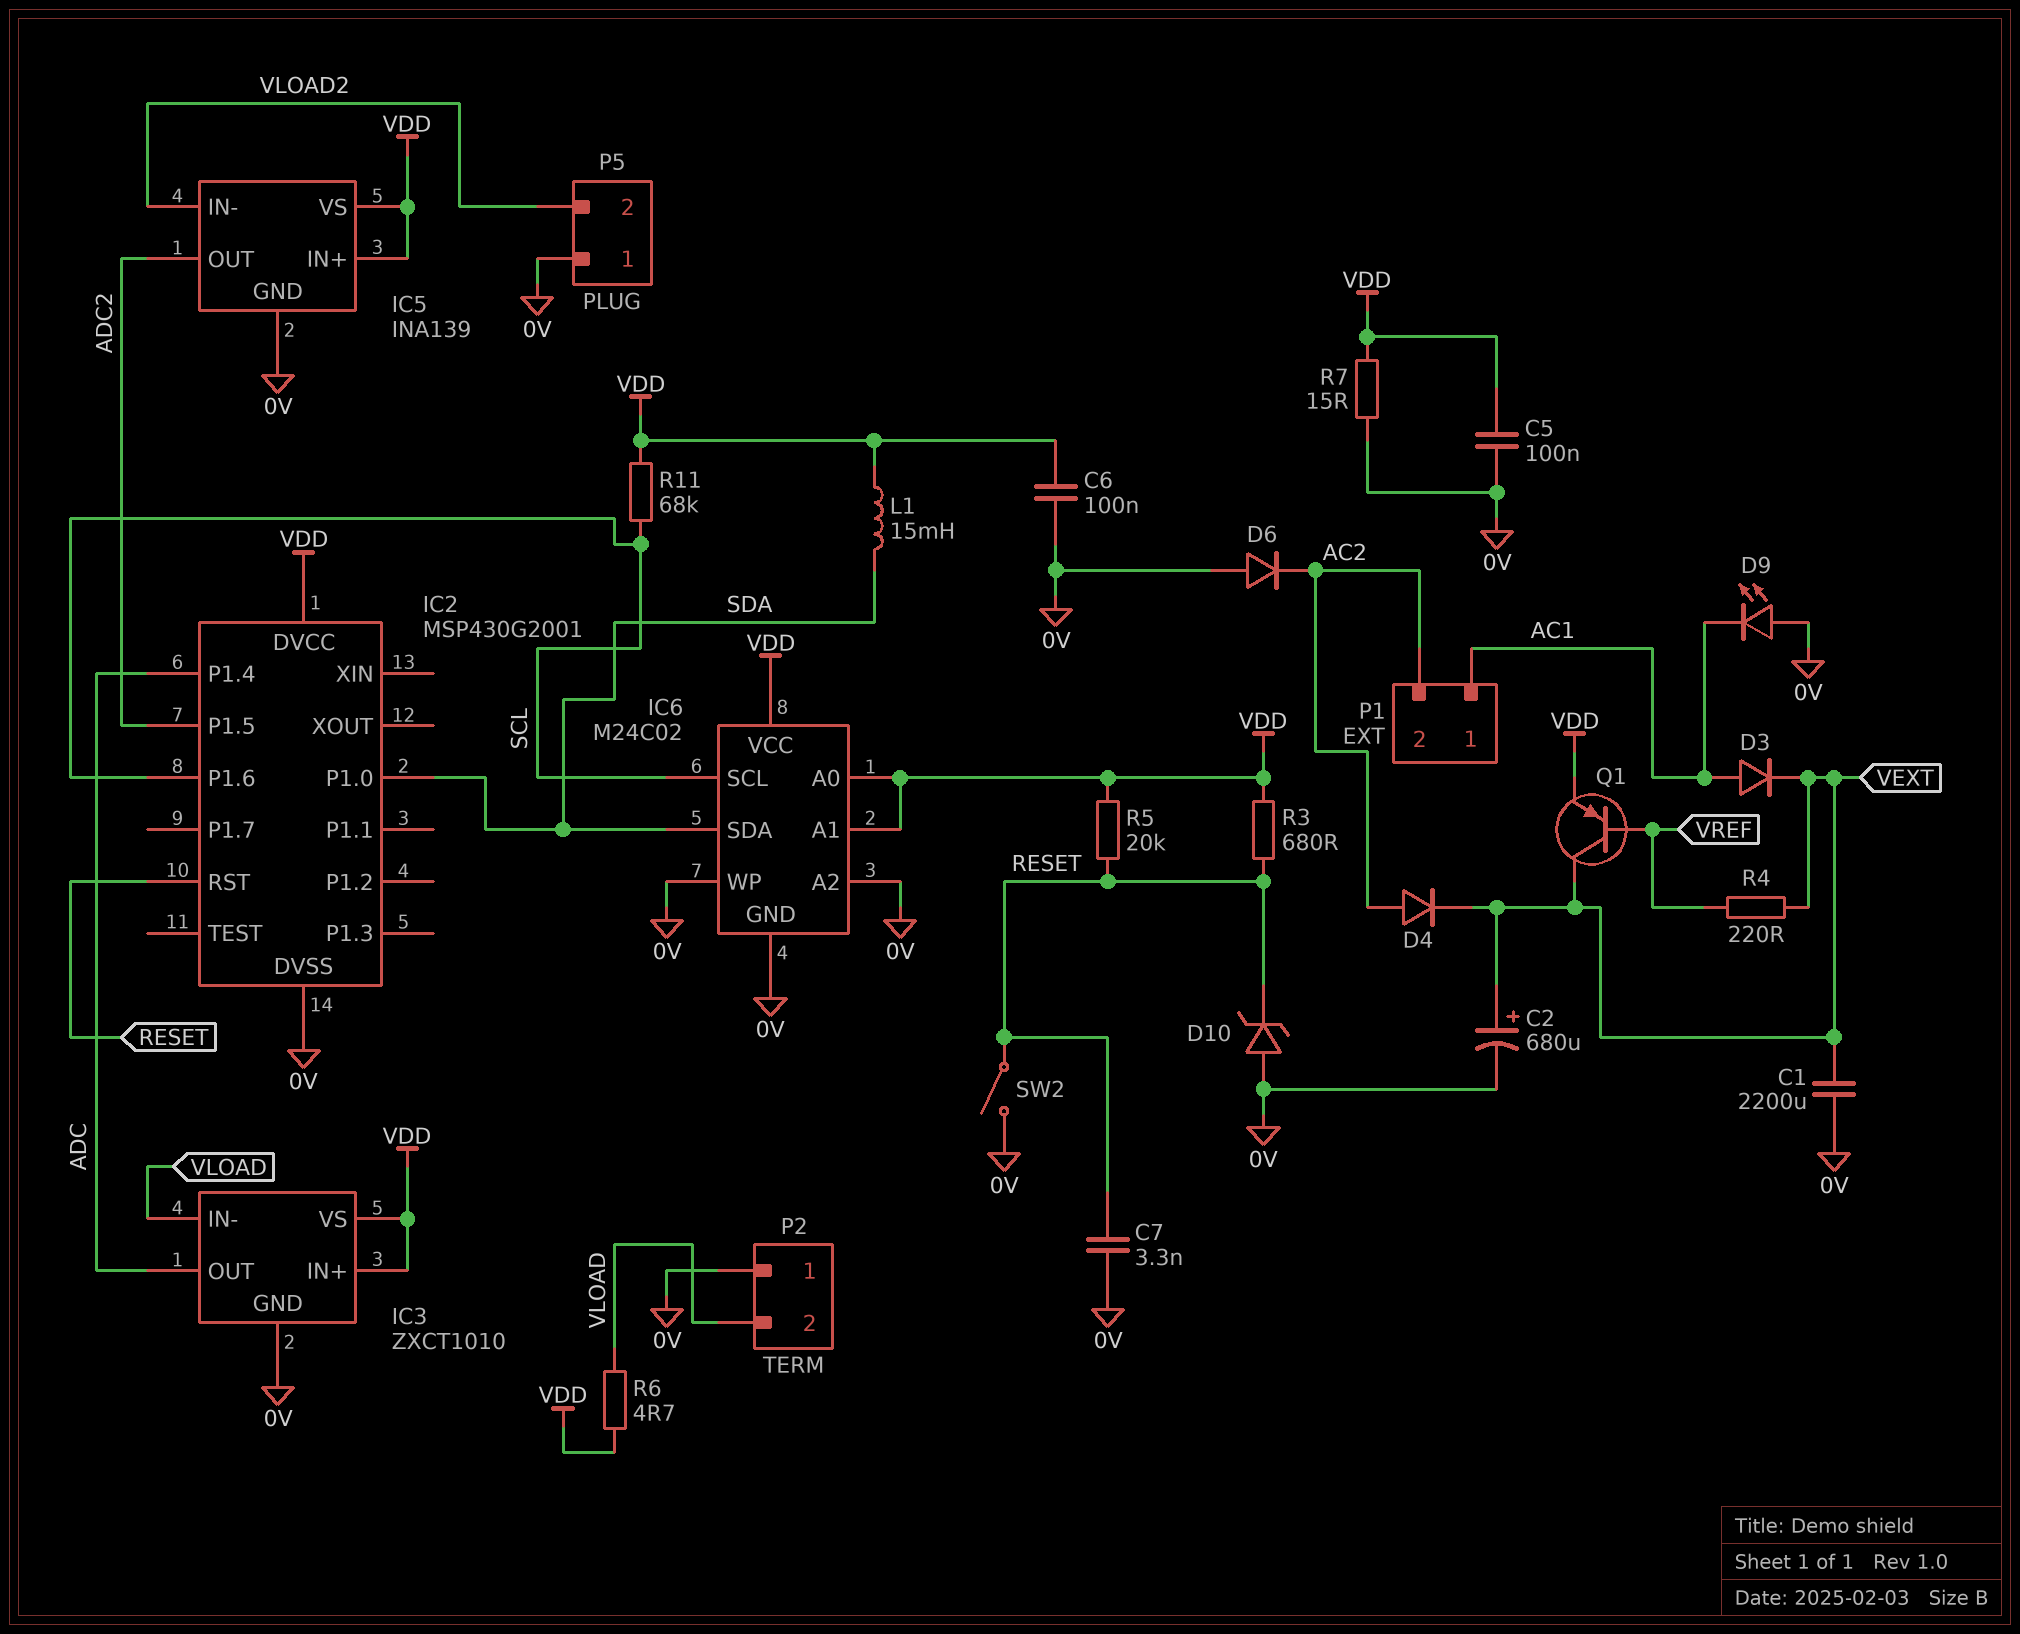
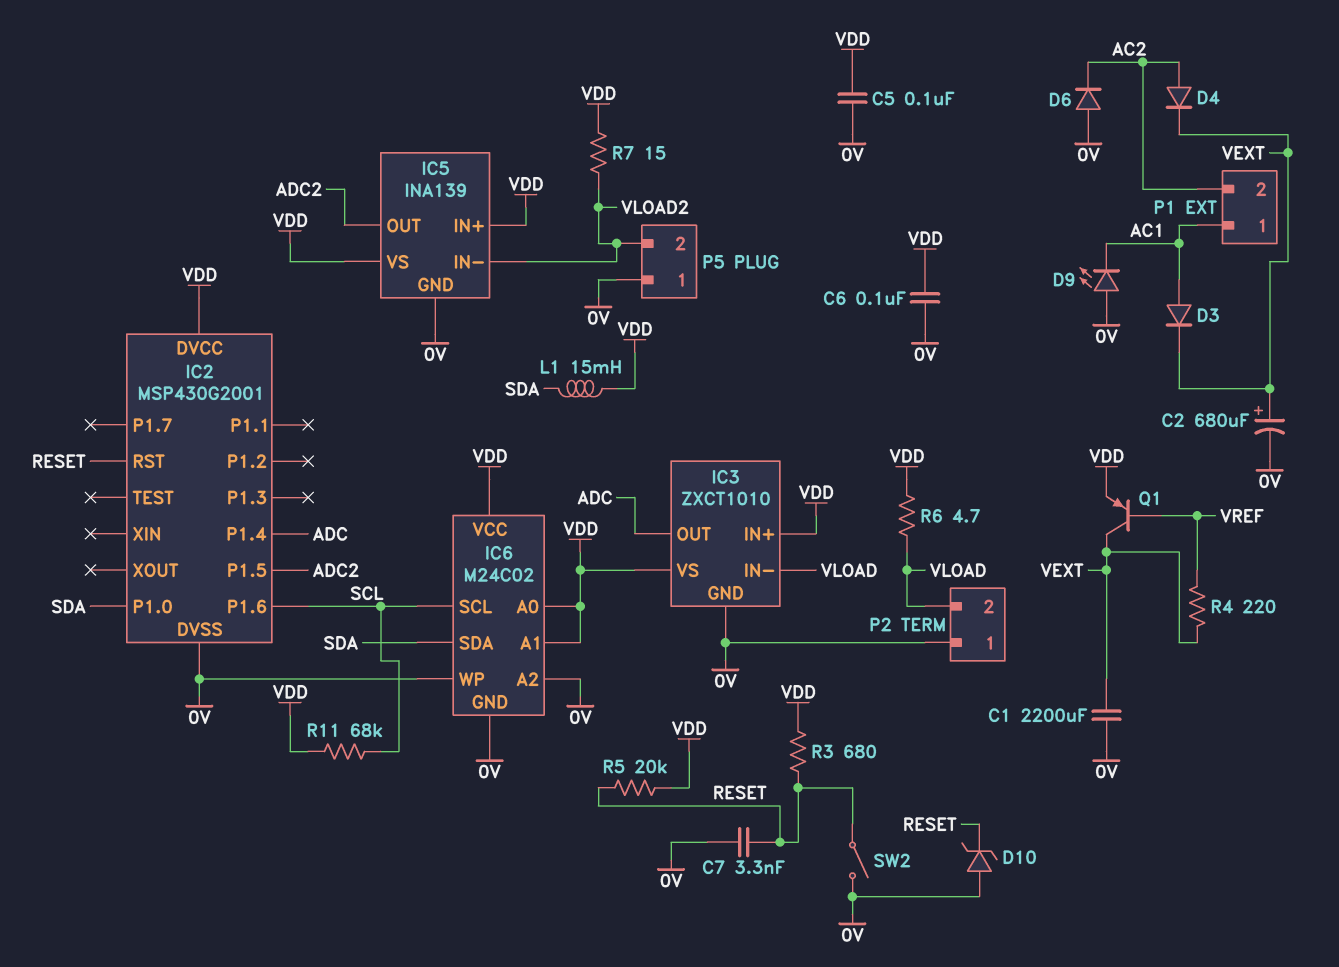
R7: 15 (0V, VDD) -> 15 (VDD, VLOAD2)

